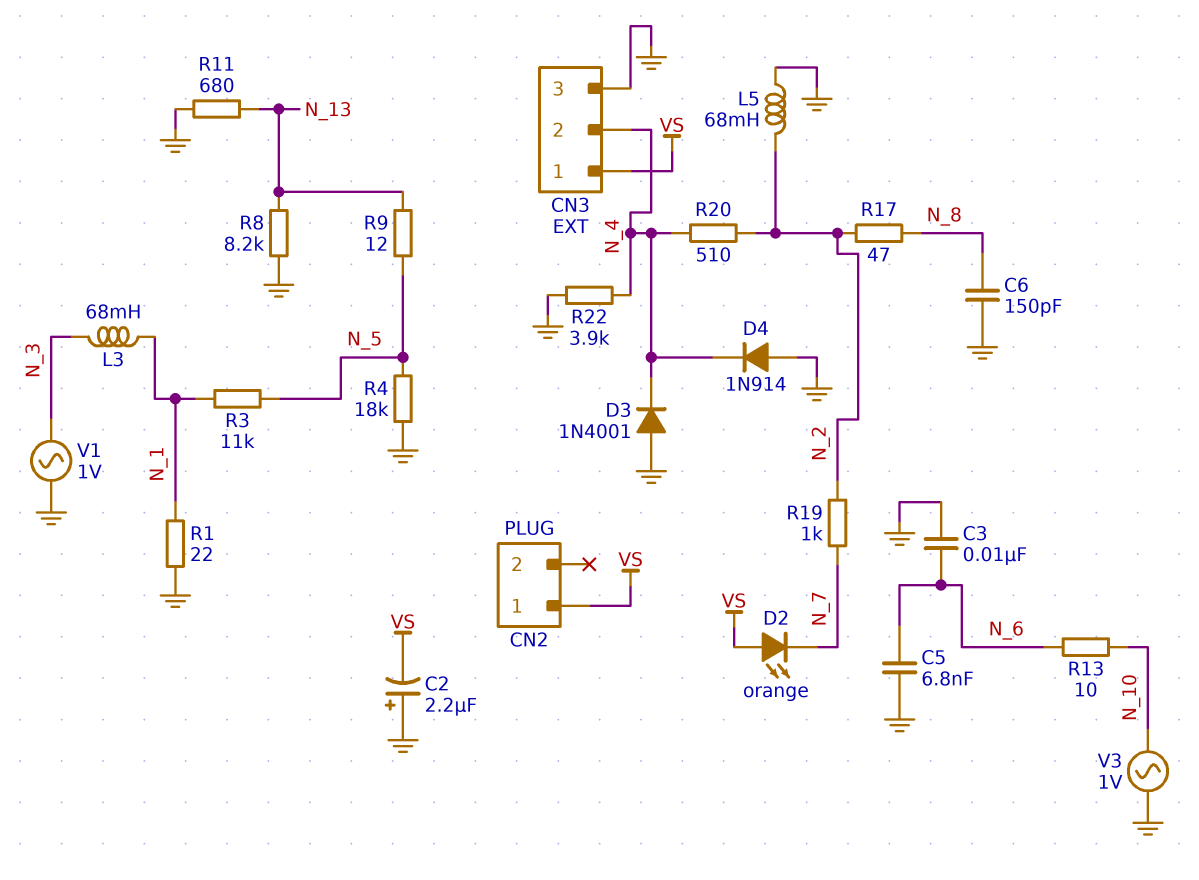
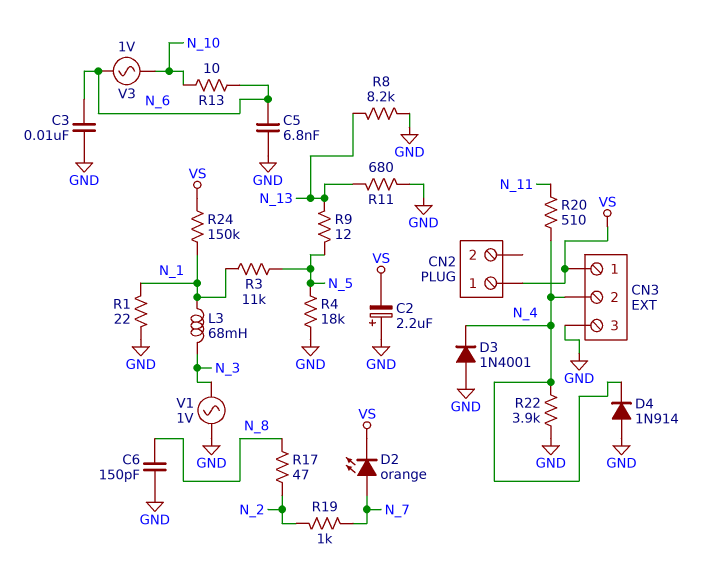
D2: LED orange (A VS, K N_7) -> LED orange (A N_7, K VS)
L5: 68mH (GND, N_2) -> none
R20: 510 (N_2, N_4) -> 510 (N_4, N_11)
R24: none -> 150k (N_1, VS)
V3: AC 1V (GND, N_10) -> AC 1V (N_6, N_10)

